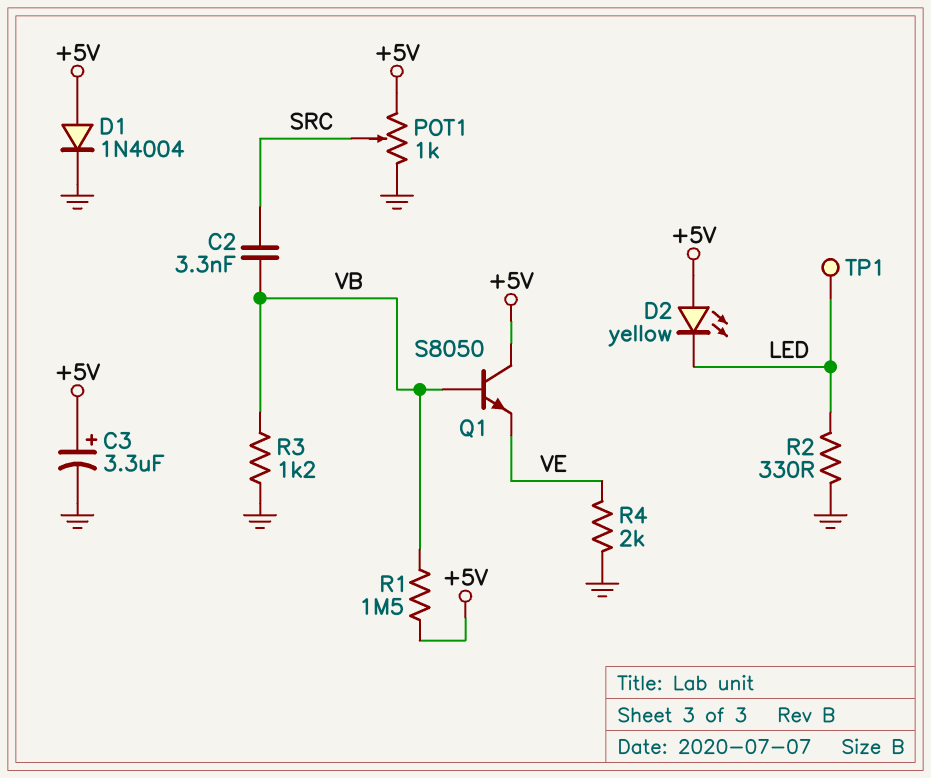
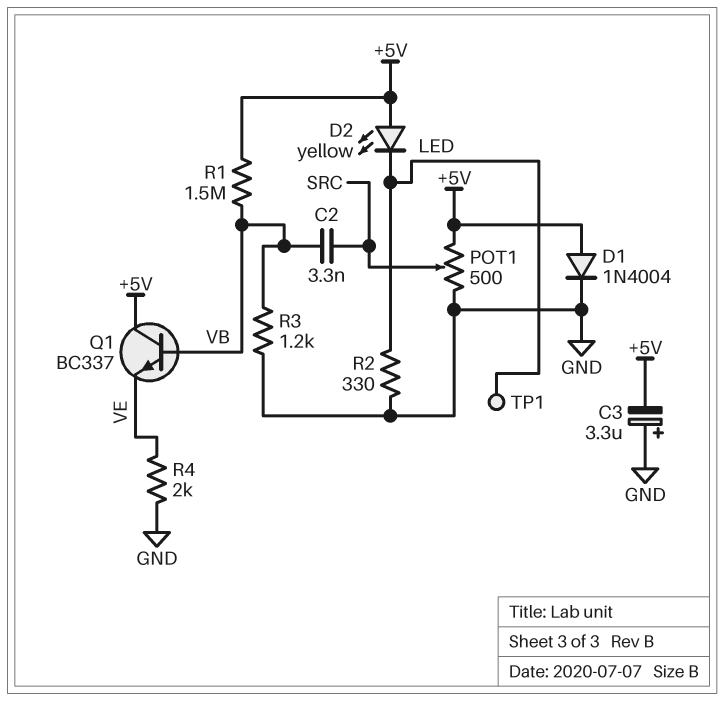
C3: 3.3uF (plus +5V, minus GND) -> 3.3uF (plus GND, minus +5V)
POT1: 1k (+5V, GND, wiper SRC) -> 500 (+5V, GND, wiper SRC)
Q1: NPN S8050 (B VB, C +5V, E VE) -> NPN BC337 (B VB, C +5V, E VE)

